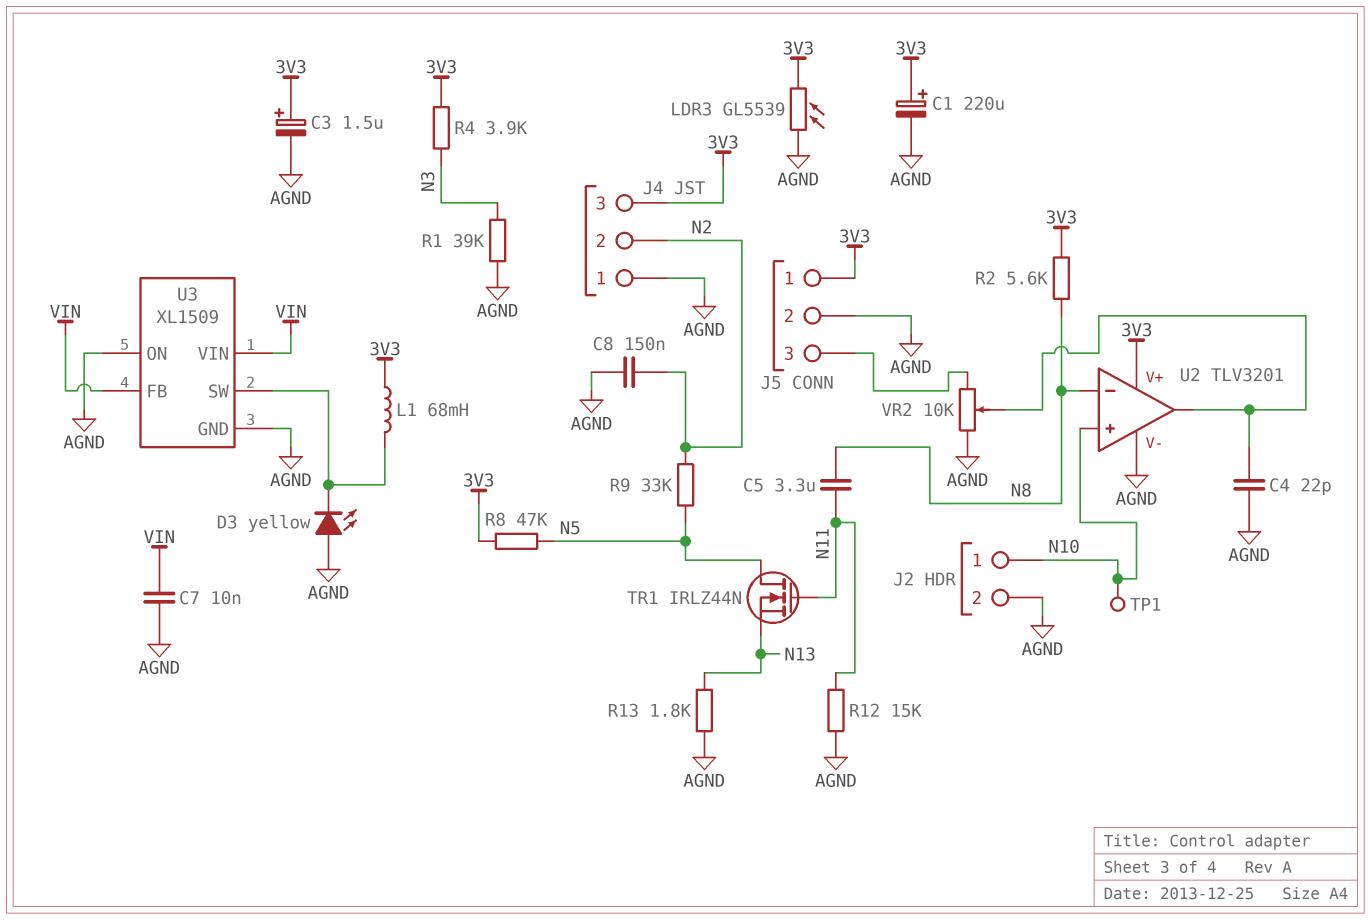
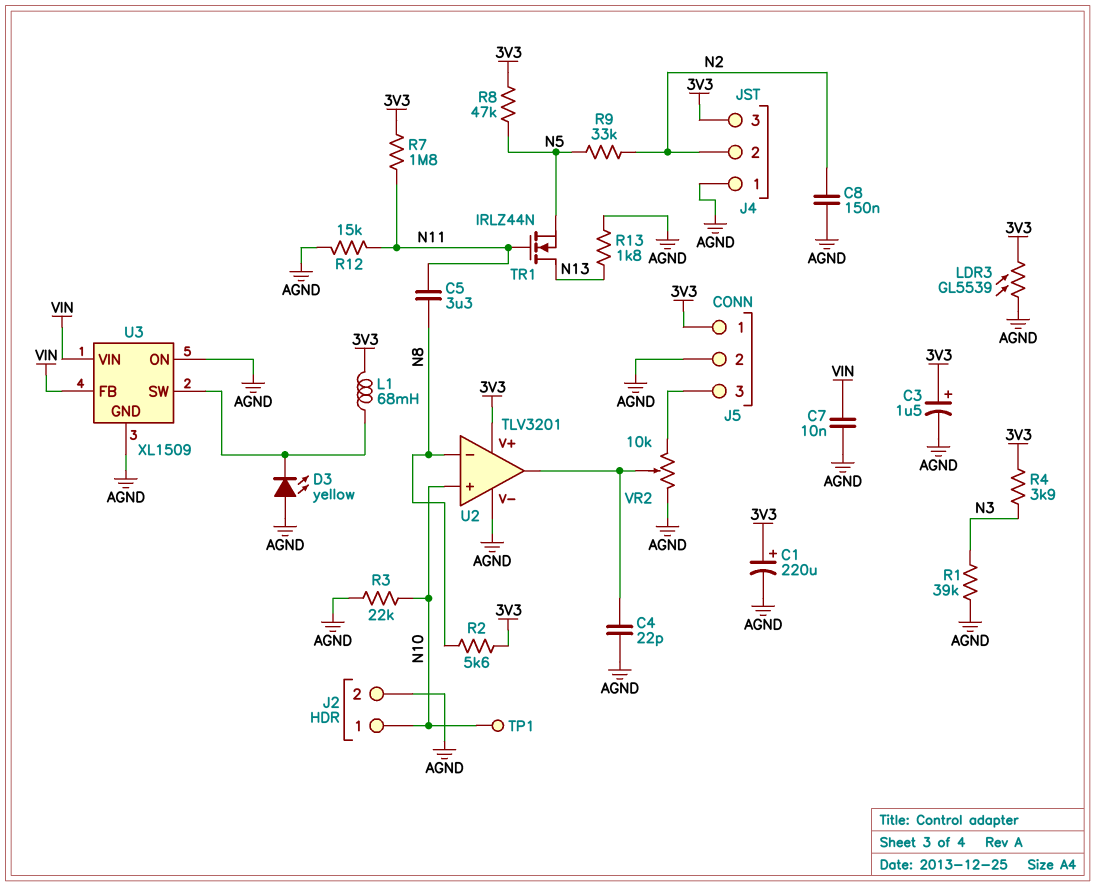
R3: none -> 22k (AGND, N10)
R7: none -> 1.8M (3V3, N11)
TR1: NMOS IRLZ44N (G N11, D N5, S N13) -> NMOS IRLZ44N (G N11, D N13, S N5)

